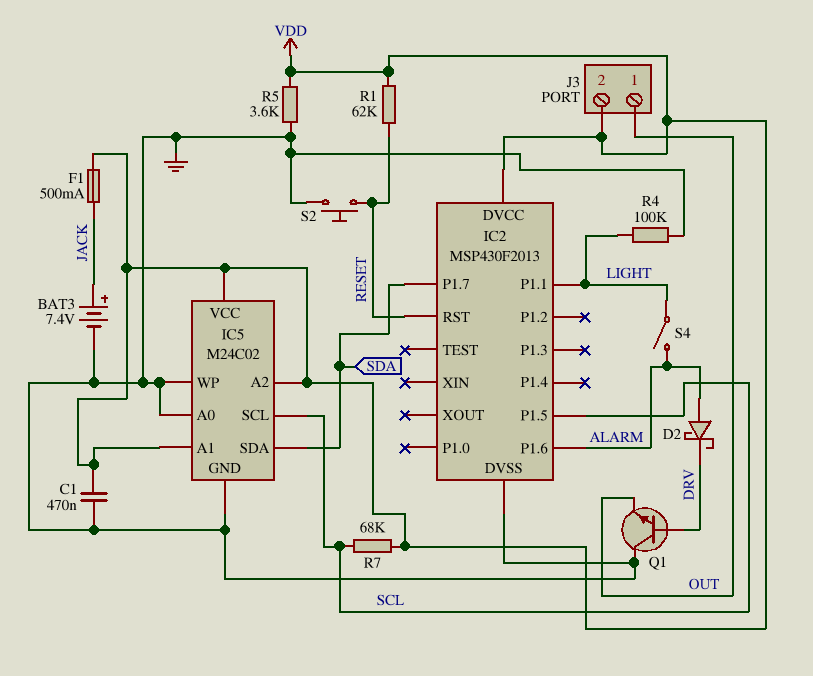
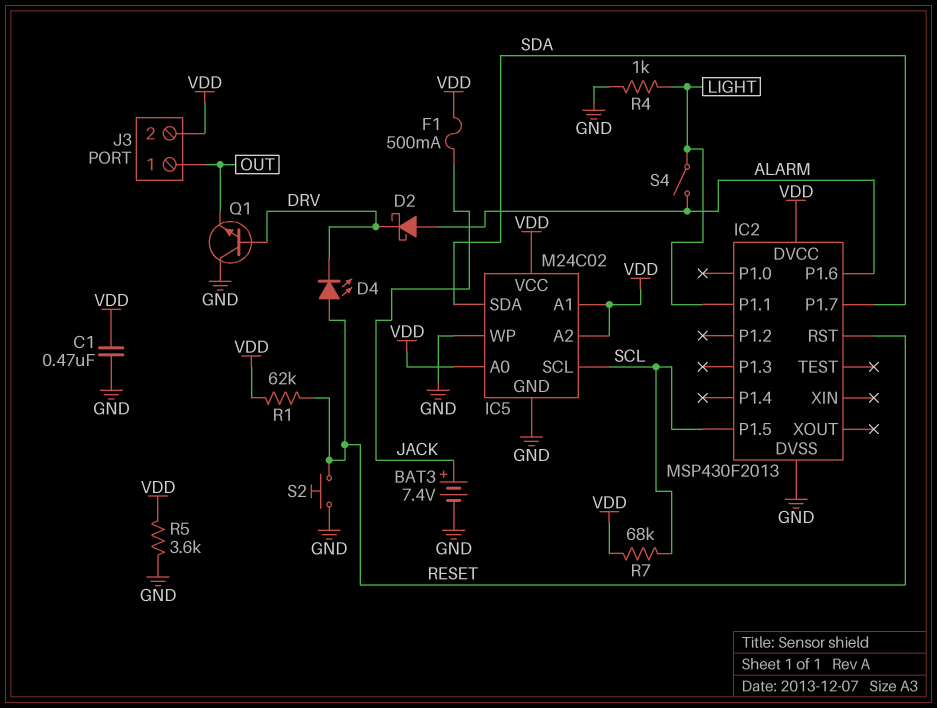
D4: none -> LED (A RESET, K DRV)
IC5 pin A0: GND -> VDD
R4: 100k (GND, LIGHT) -> 1k (GND, LIGHT)

